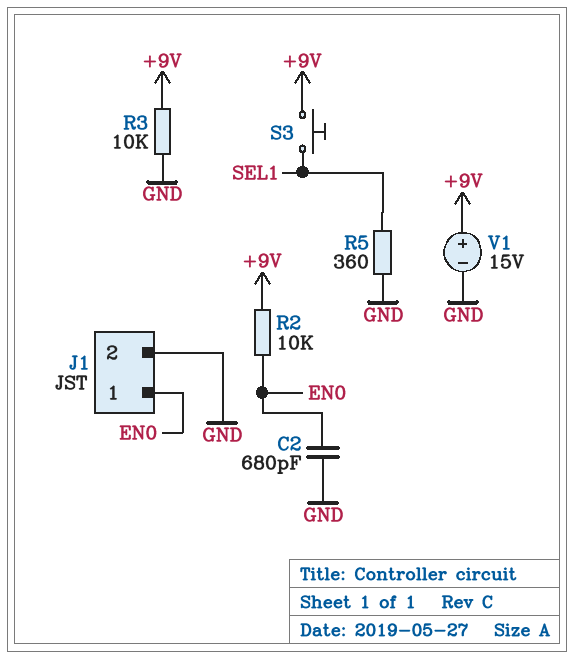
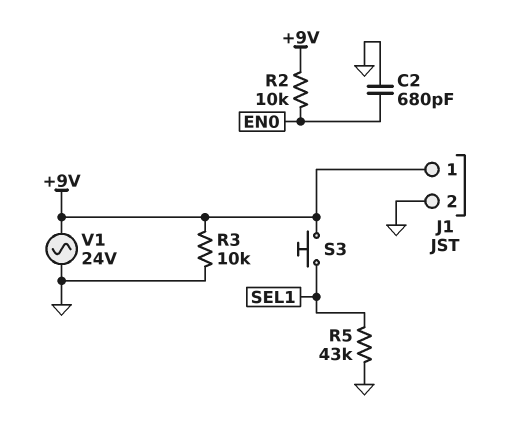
J1 pin 1: EN0 -> +9V
R5: 360 (GND, SEL1) -> 43k (GND, SEL1)
V1: 15V (plus +9V, minus GND) -> AC 24V (+9V, GND)

